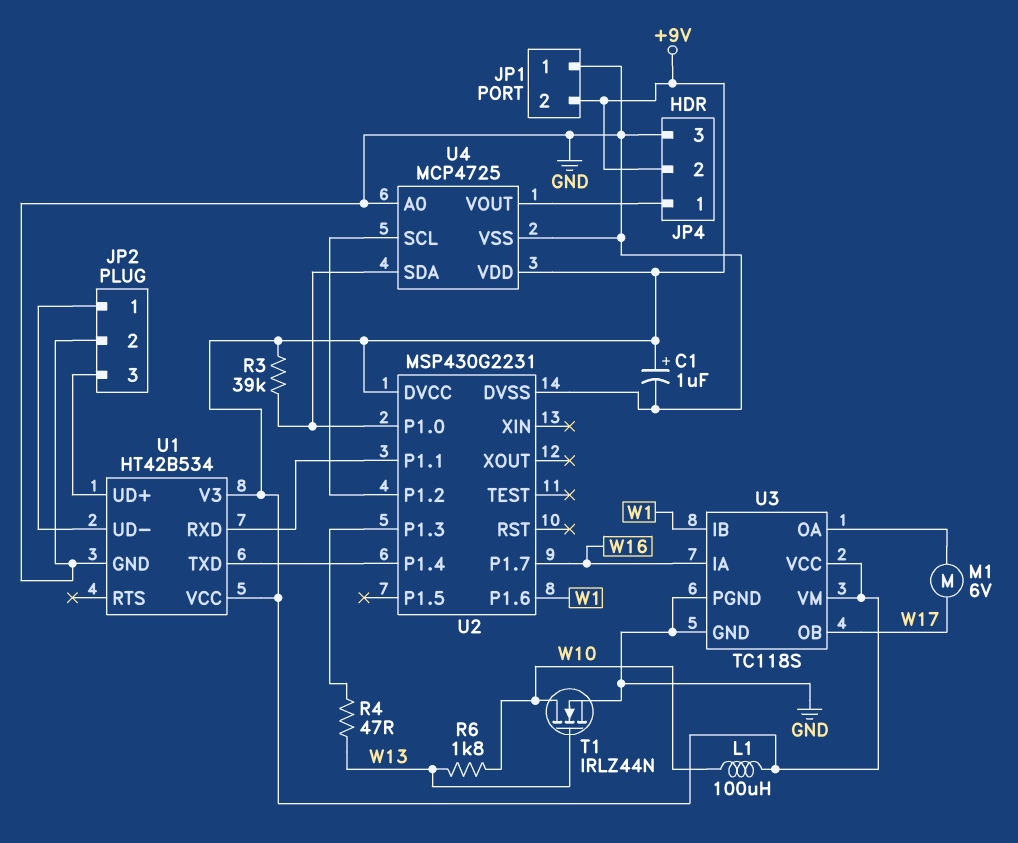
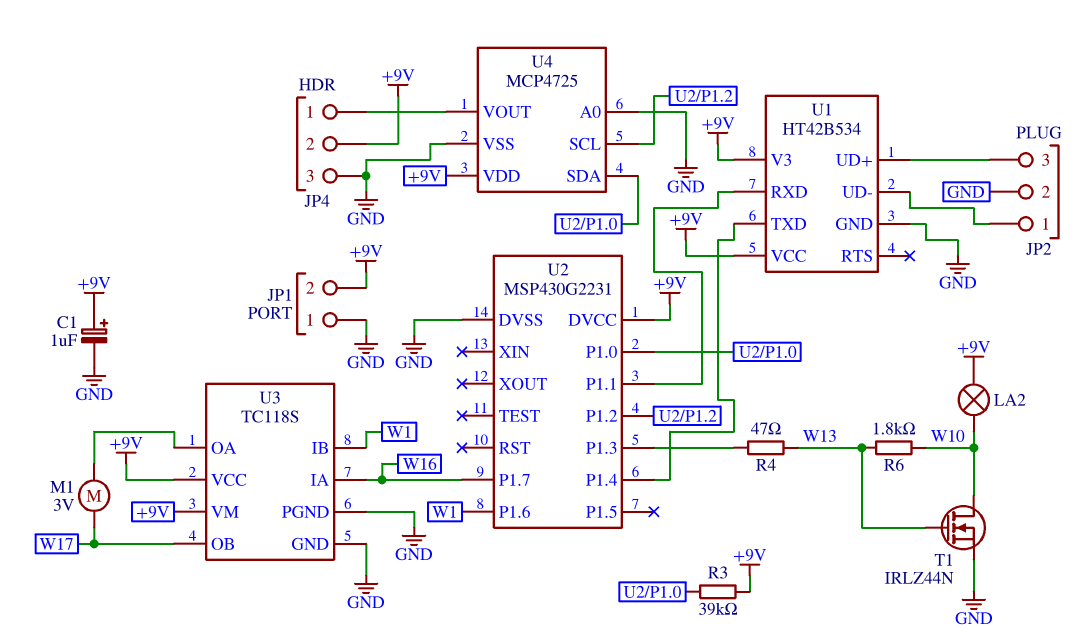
L1: 100uH (+9V, W10) -> none
LA2: none -> lamp (+9V, W10)
M1: motor 6V (U3/OA, W17) -> motor 3V (U3/OA, W17)

